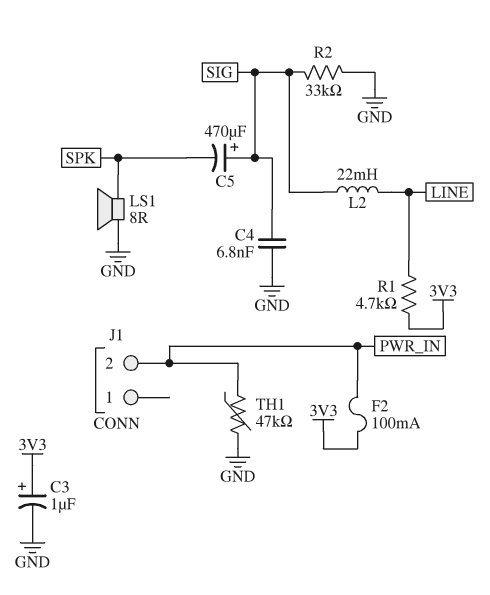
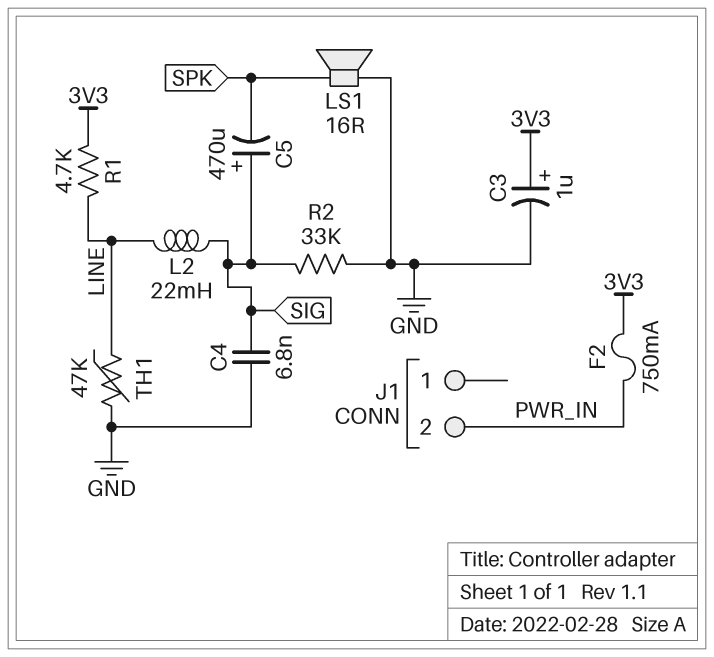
F2: 100mA (3V3, PWR_IN) -> 750mA (3V3, PWR_IN)
LS1: speaker 8R (GND, SPK) -> speaker 16R (GND, SPK)
TH1: 47k (GND, PWR_IN) -> 47k (GND, LINE)

